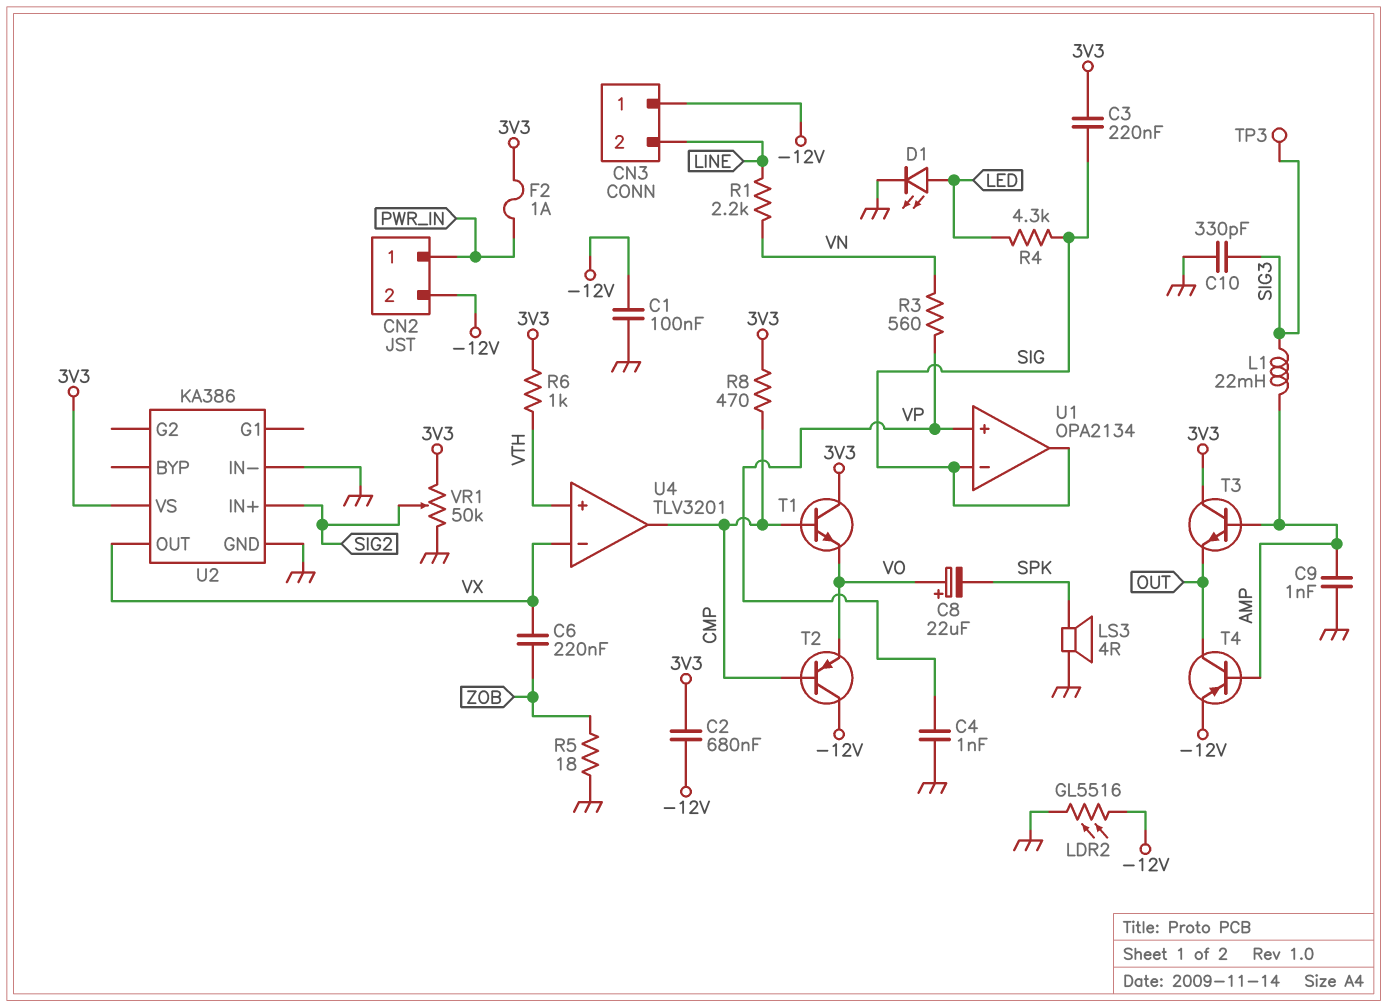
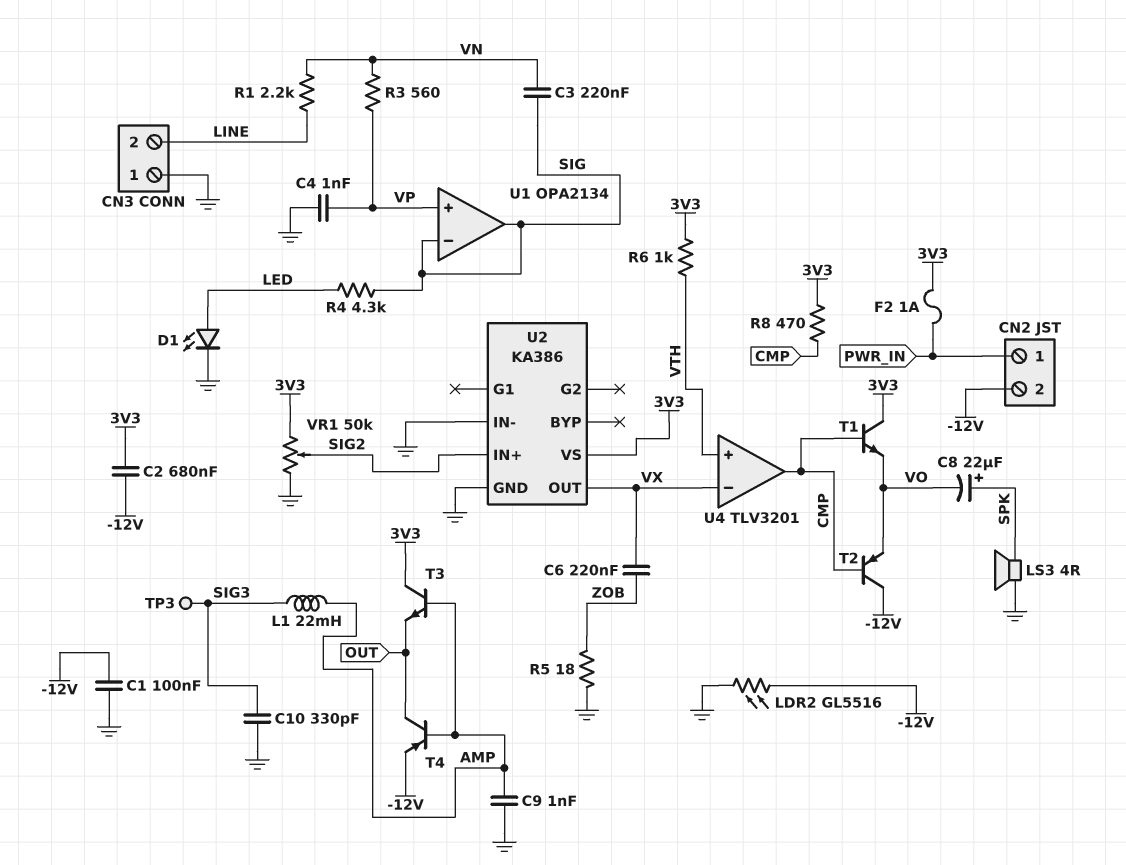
C3: 220nF (3V3, SIG) -> 220nF (SIG, VN)
C8: 22uF (plus VO, minus SPK) -> 22uF (plus SPK, minus VO)
CN3 pin 1: -12V -> GND

